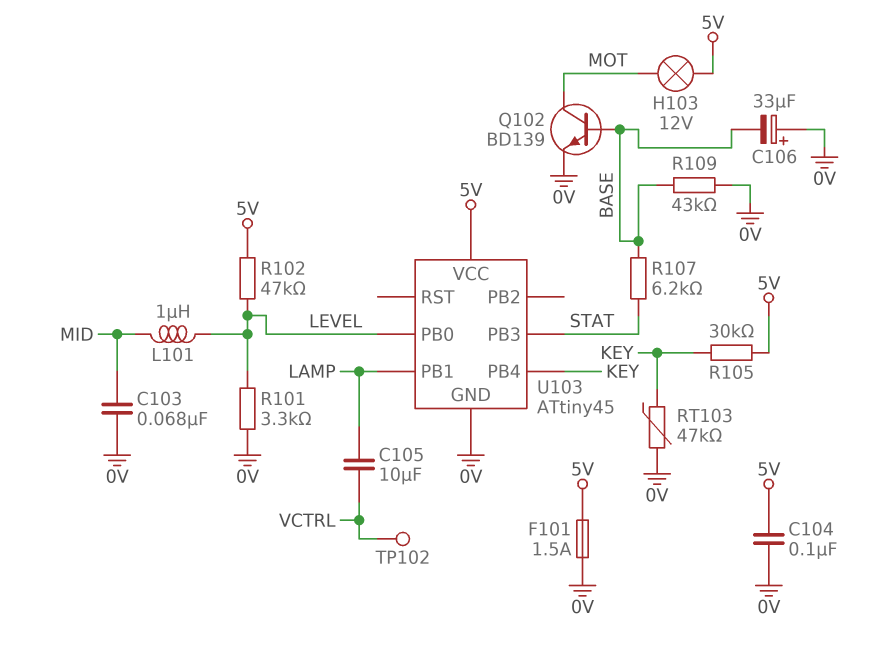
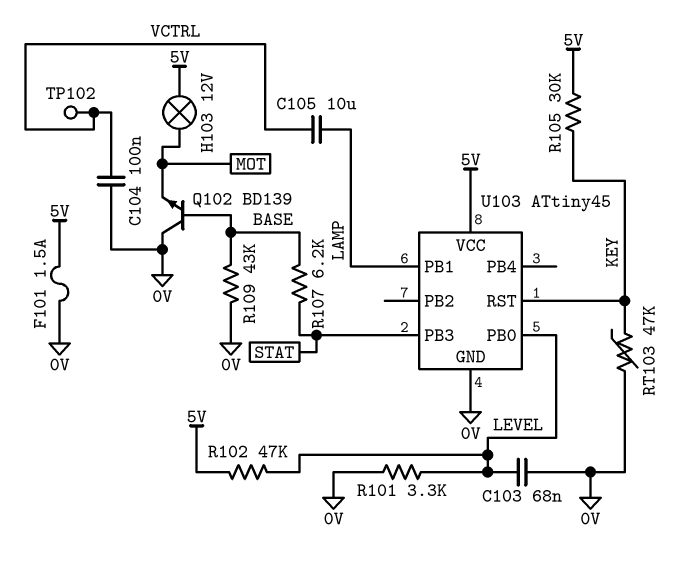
C103: 68nF (0V, MID) -> 68nF (0V, LEVEL)
C104: 100nF (0V, 5V) -> 100nF (0V, VCTRL)
C106: 33uF (plus 0V, minus BASE) -> none
L101: 1uH (LEVEL, MID) -> none
Q102: NPN BD139 (B BASE, C MOT, E 0V) -> NPN BD139 (B BASE, C 0V, E MOT)
U103 pin PB4: KEY -> none
U103 pin RST: none -> KEY

